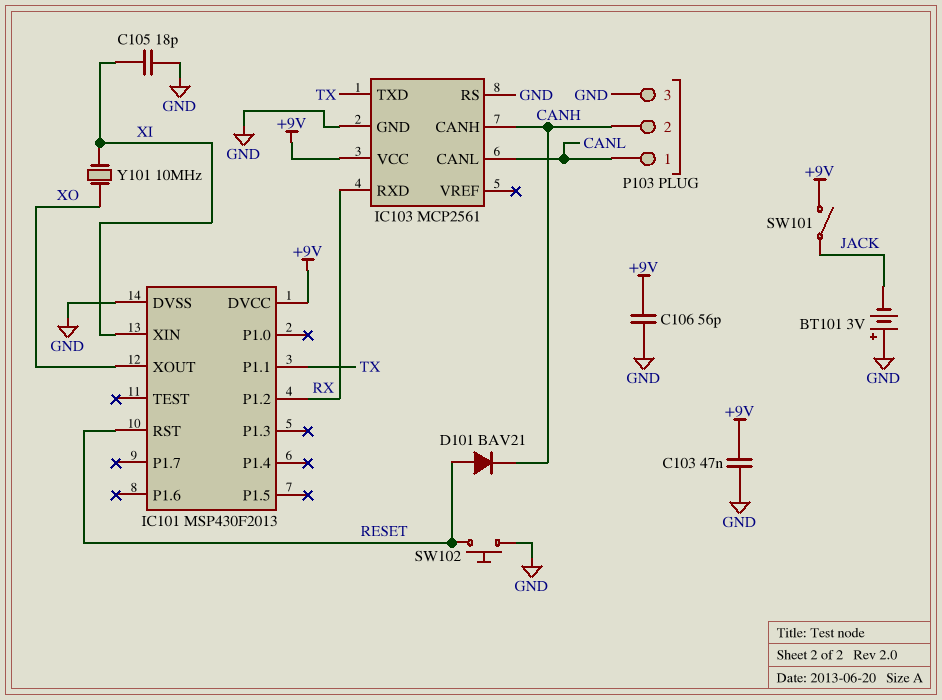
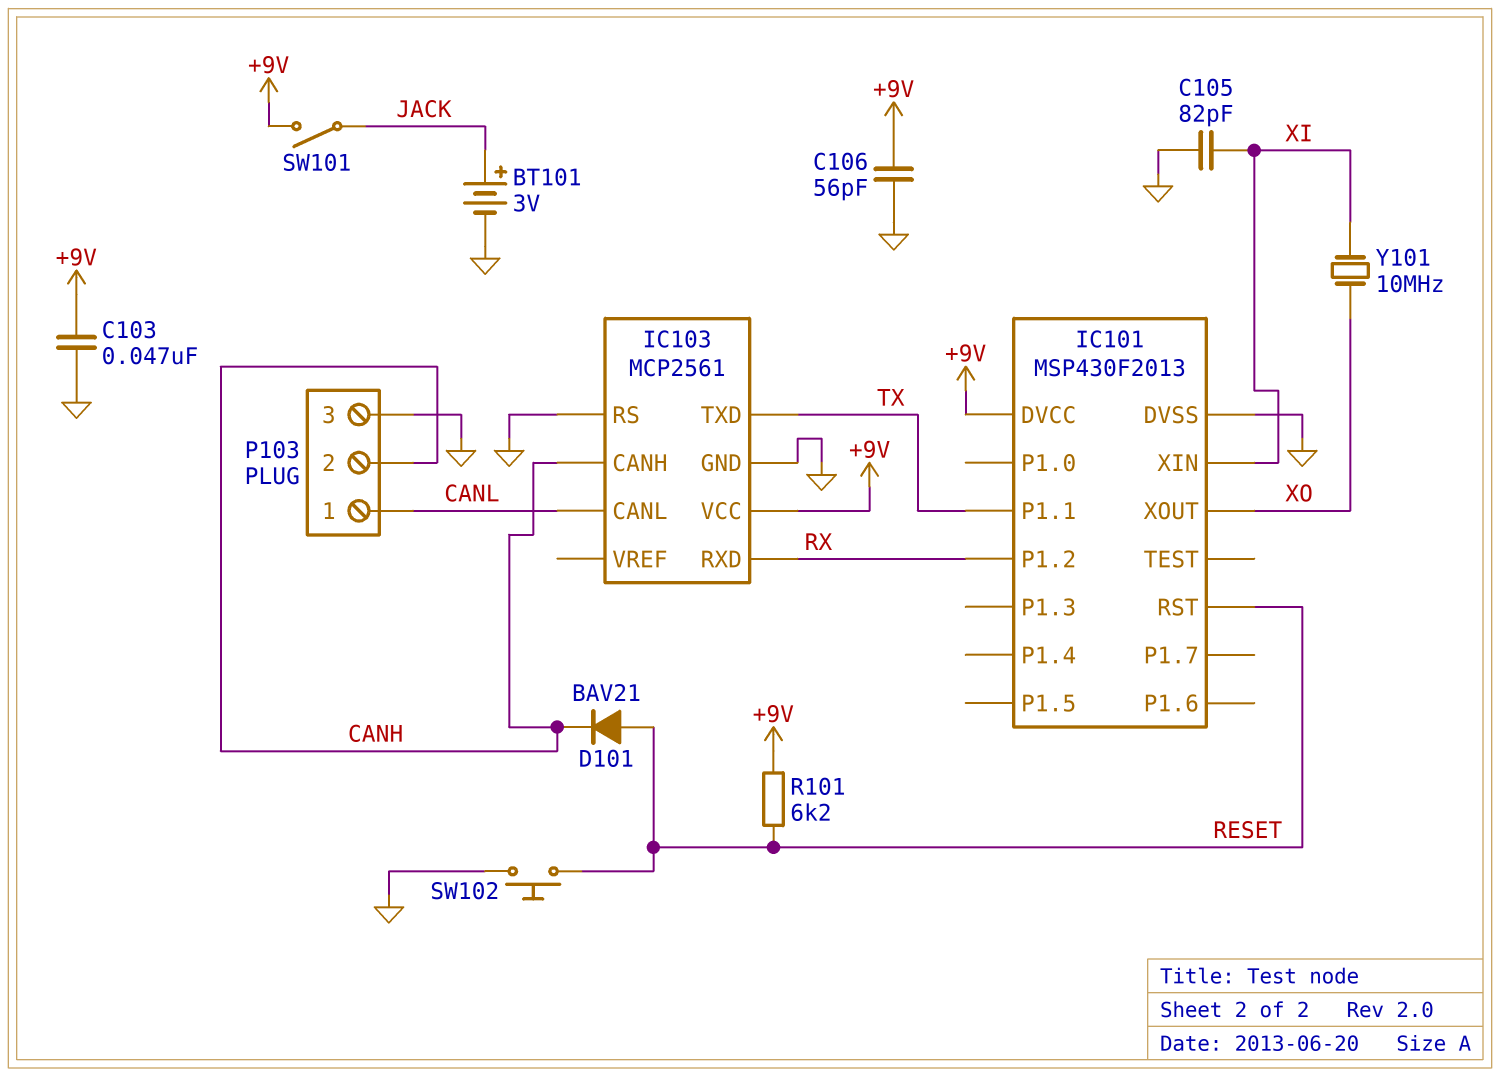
BT101: 3V (plus GND, minus JACK) -> 3V (plus JACK, minus GND)
C105: 18pF (GND, XI) -> 82pF (GND, XI)
R101: none -> 6.2k (+9V, RESET)

